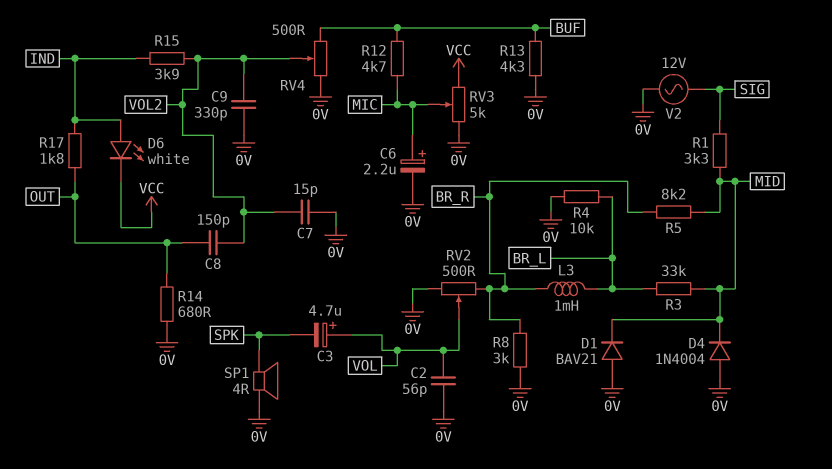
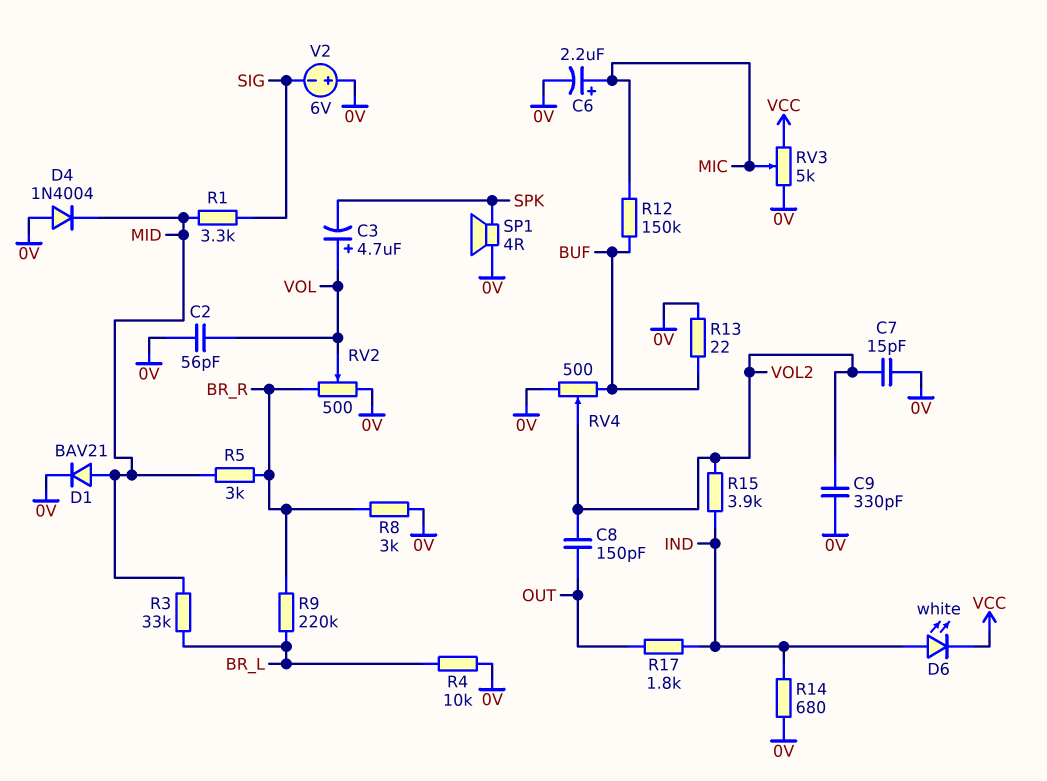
D1: diode BAV21 (A 0V, K MID) -> diode BAV21 (A MID, K 0V)
L3: 1mH (BR_L, BR_R) -> none
R5: 8.2k (BR_R, MID) -> 3k (BR_R, MID)
R9: none -> 220k (BR_L, BR_R)
R12: 4.7k (BUF, MIC) -> 150k (BUF, MIC)
R13: 4.3k (0V, BUF) -> 22 (0V, BUF)
R14: 680 (0V, OUT) -> 680 (0V, IND)
V2: AC 12V (0V, SIG) -> 6V (plus 0V, minus SIG)

